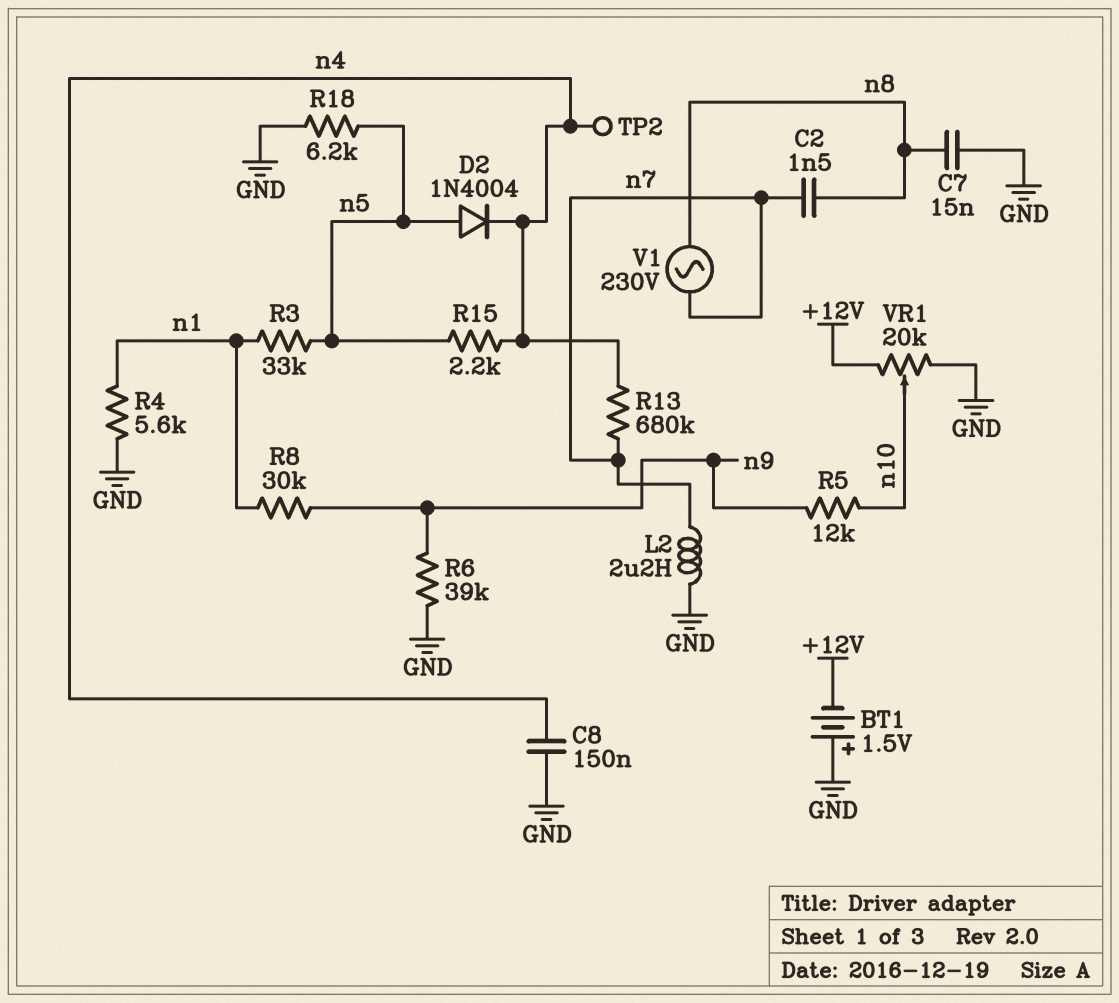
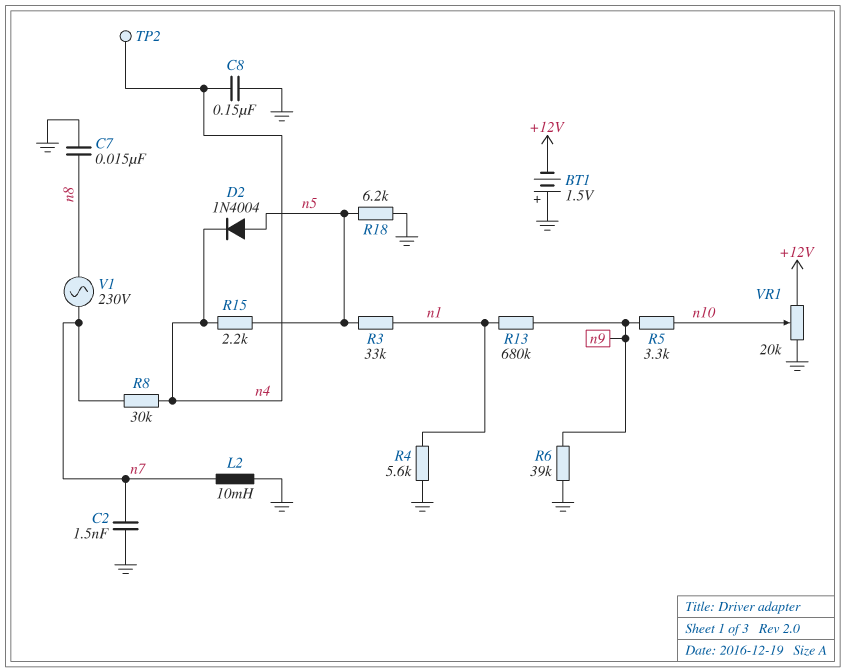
C2: 1.5nF (n7, n8) -> 1.5nF (GND, n7)
L2: 2.2uH (GND, n7) -> 10mH (GND, n7)
R5: 12k (n9, n10) -> 3.3k (n9, n10)
R8: 30k (n1, n9) -> 30k (n4, n7)
R13: 680k (n4, n7) -> 680k (n1, n9)

